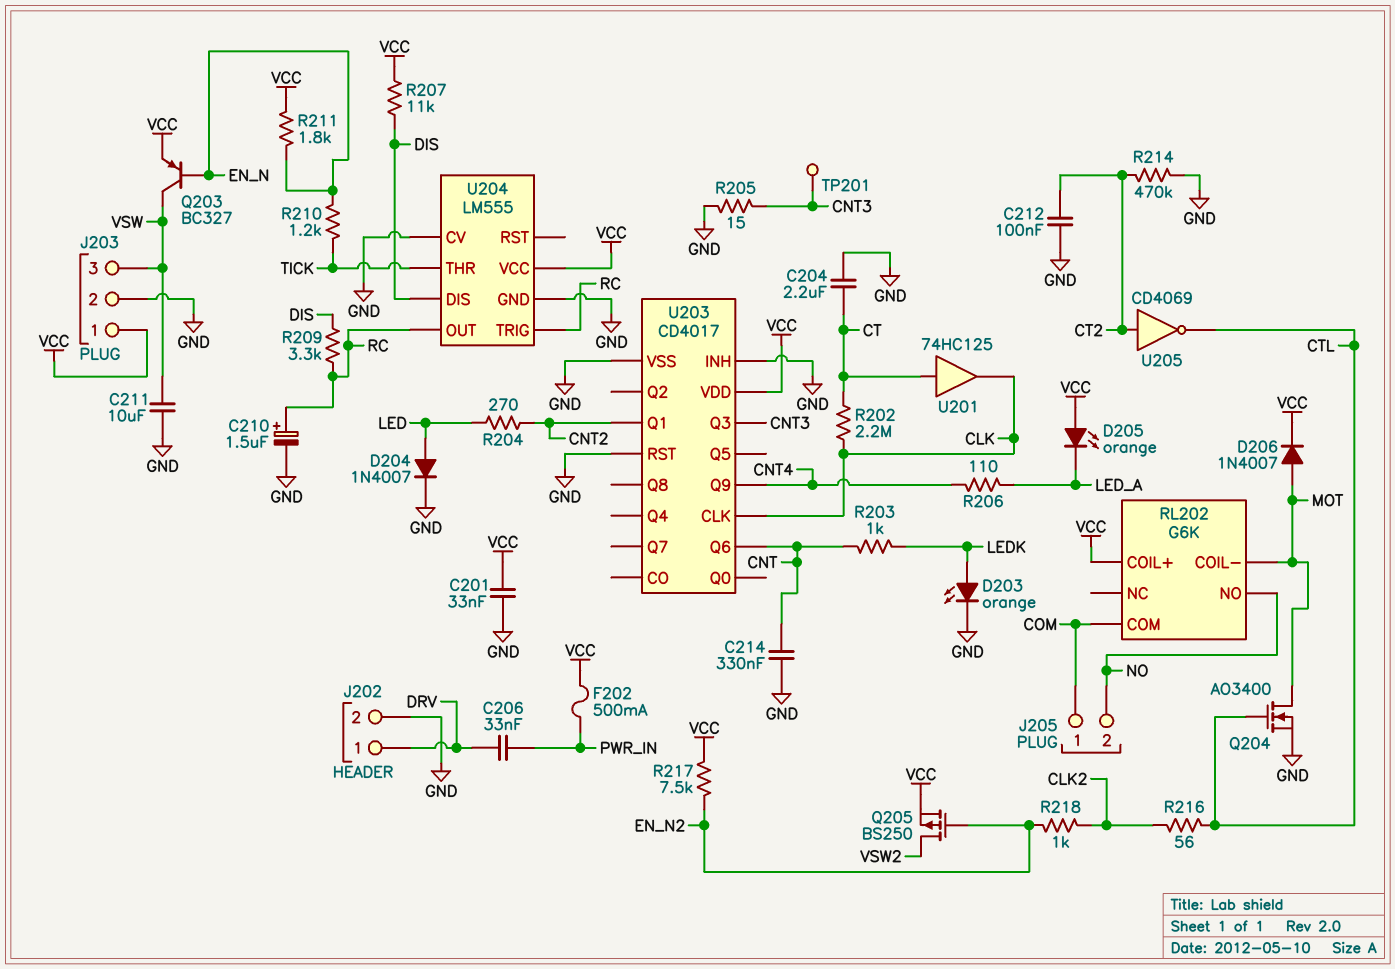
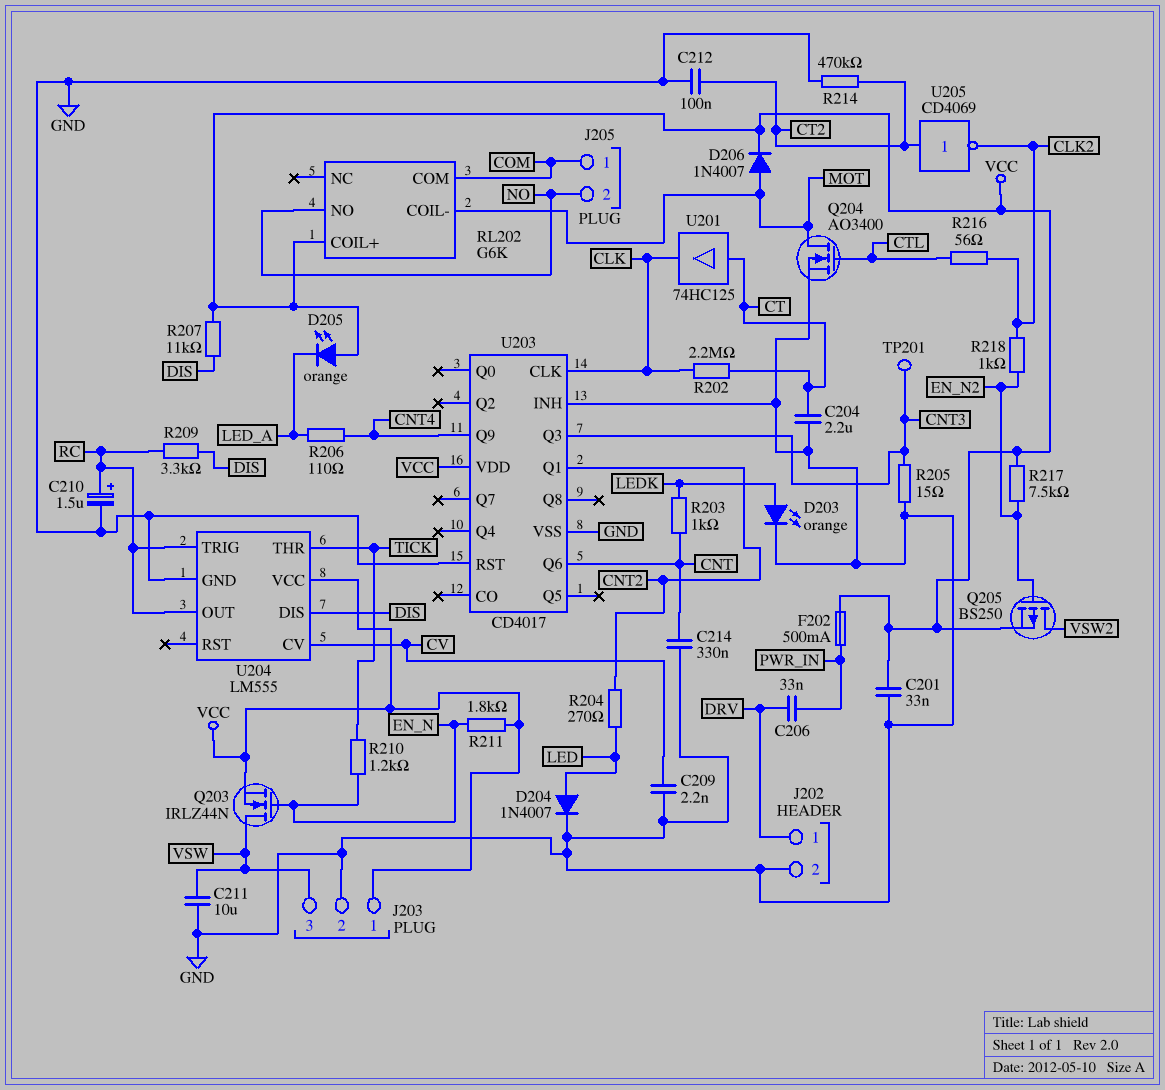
C209: none -> 2.2nF (CV, GND)
Q203: PNP BC327 (B EN_N, C VSW, E VCC) -> NMOS IRLZ44N (G EN_N, D VSW, S VCC)
U204 pin CV: GND -> CV
U205: NOT CD4069 (in CT2, out CTL) -> NOT CD4069 (in CT2, out CLK2)

